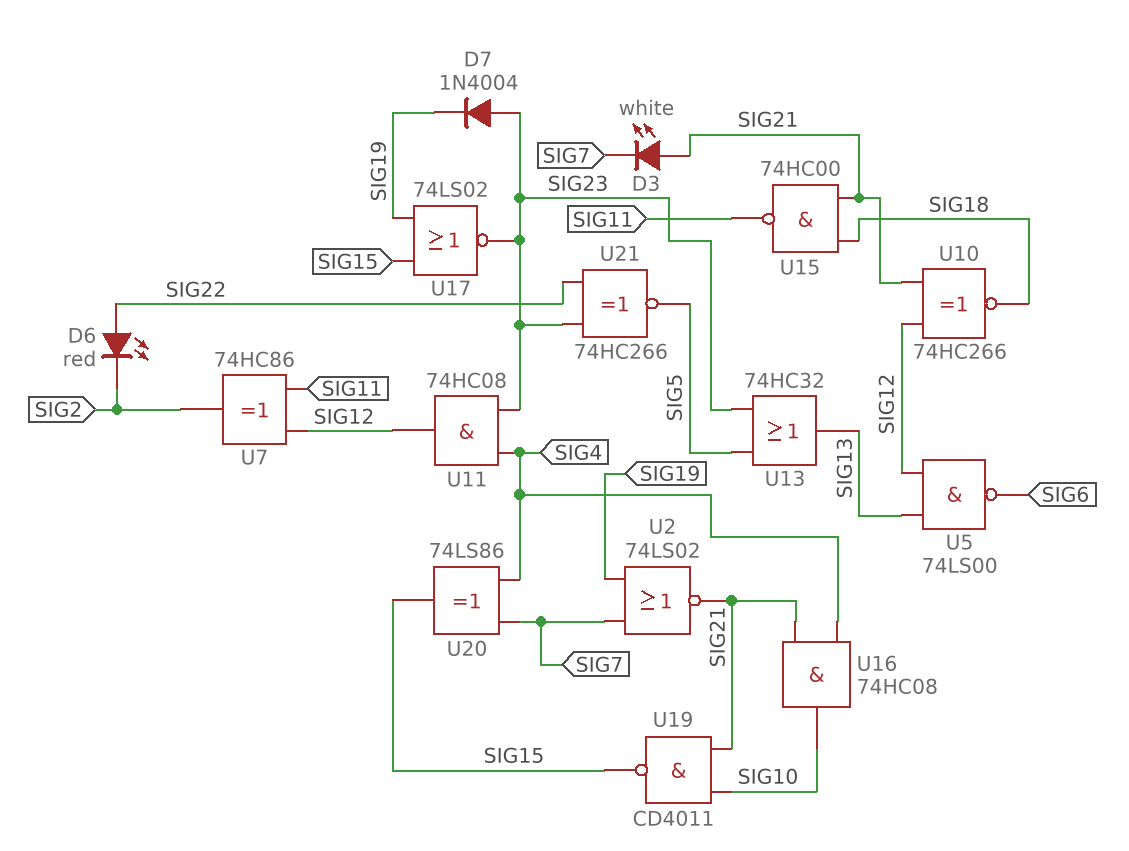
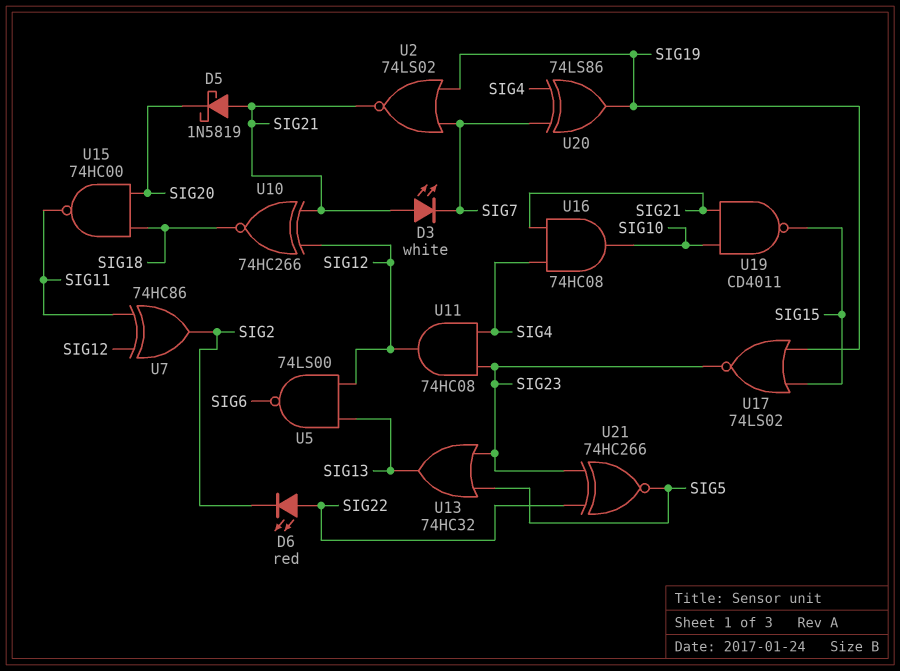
D5: none -> schottky 1N5819 (A SIG21, K SIG20)
D7: diode 1N4004 (A SIG23, K SIG19) -> none
U15: NAND 74HC00 (in SIG18, in SIG21, out SIG11) -> NAND 74HC00 (in SIG18, in SIG20, out SIG11)
U20: XOR 74LS86 (in SIG4, in SIG7, out SIG15) -> XOR 74LS86 (in SIG4, in SIG7, out SIG19)

